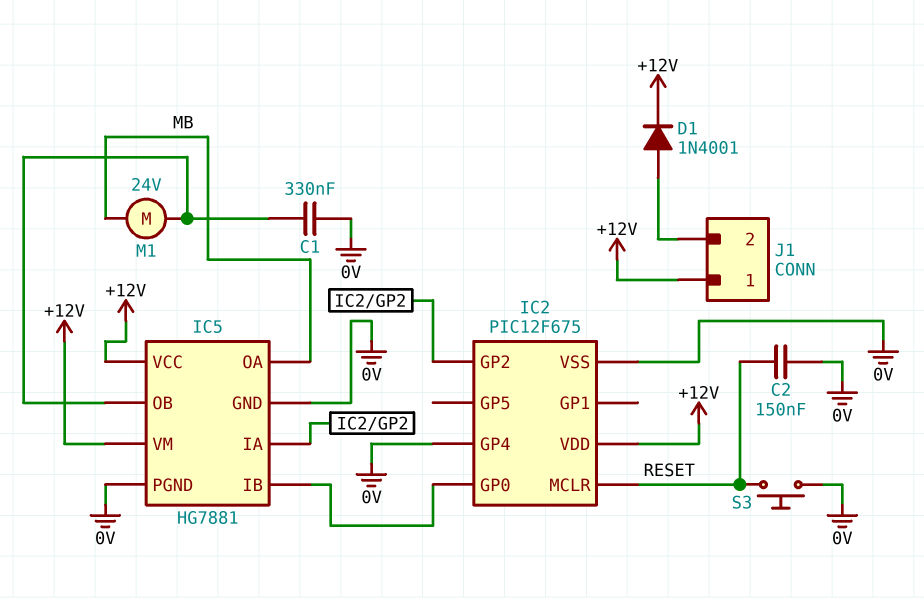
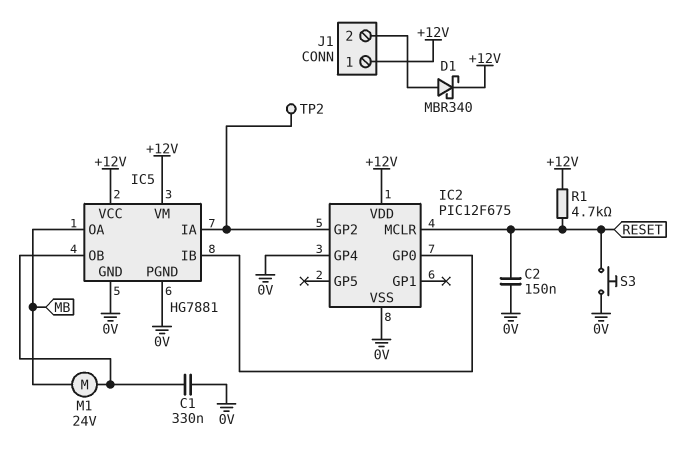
D1: diode 1N4001 (A J1/2, K +12V) -> schottky MBR340 (A J1/2, K +12V)
R1: none -> 4.7k (+12V, RESET)
TP2: none -> test point (IC2/GP2)

